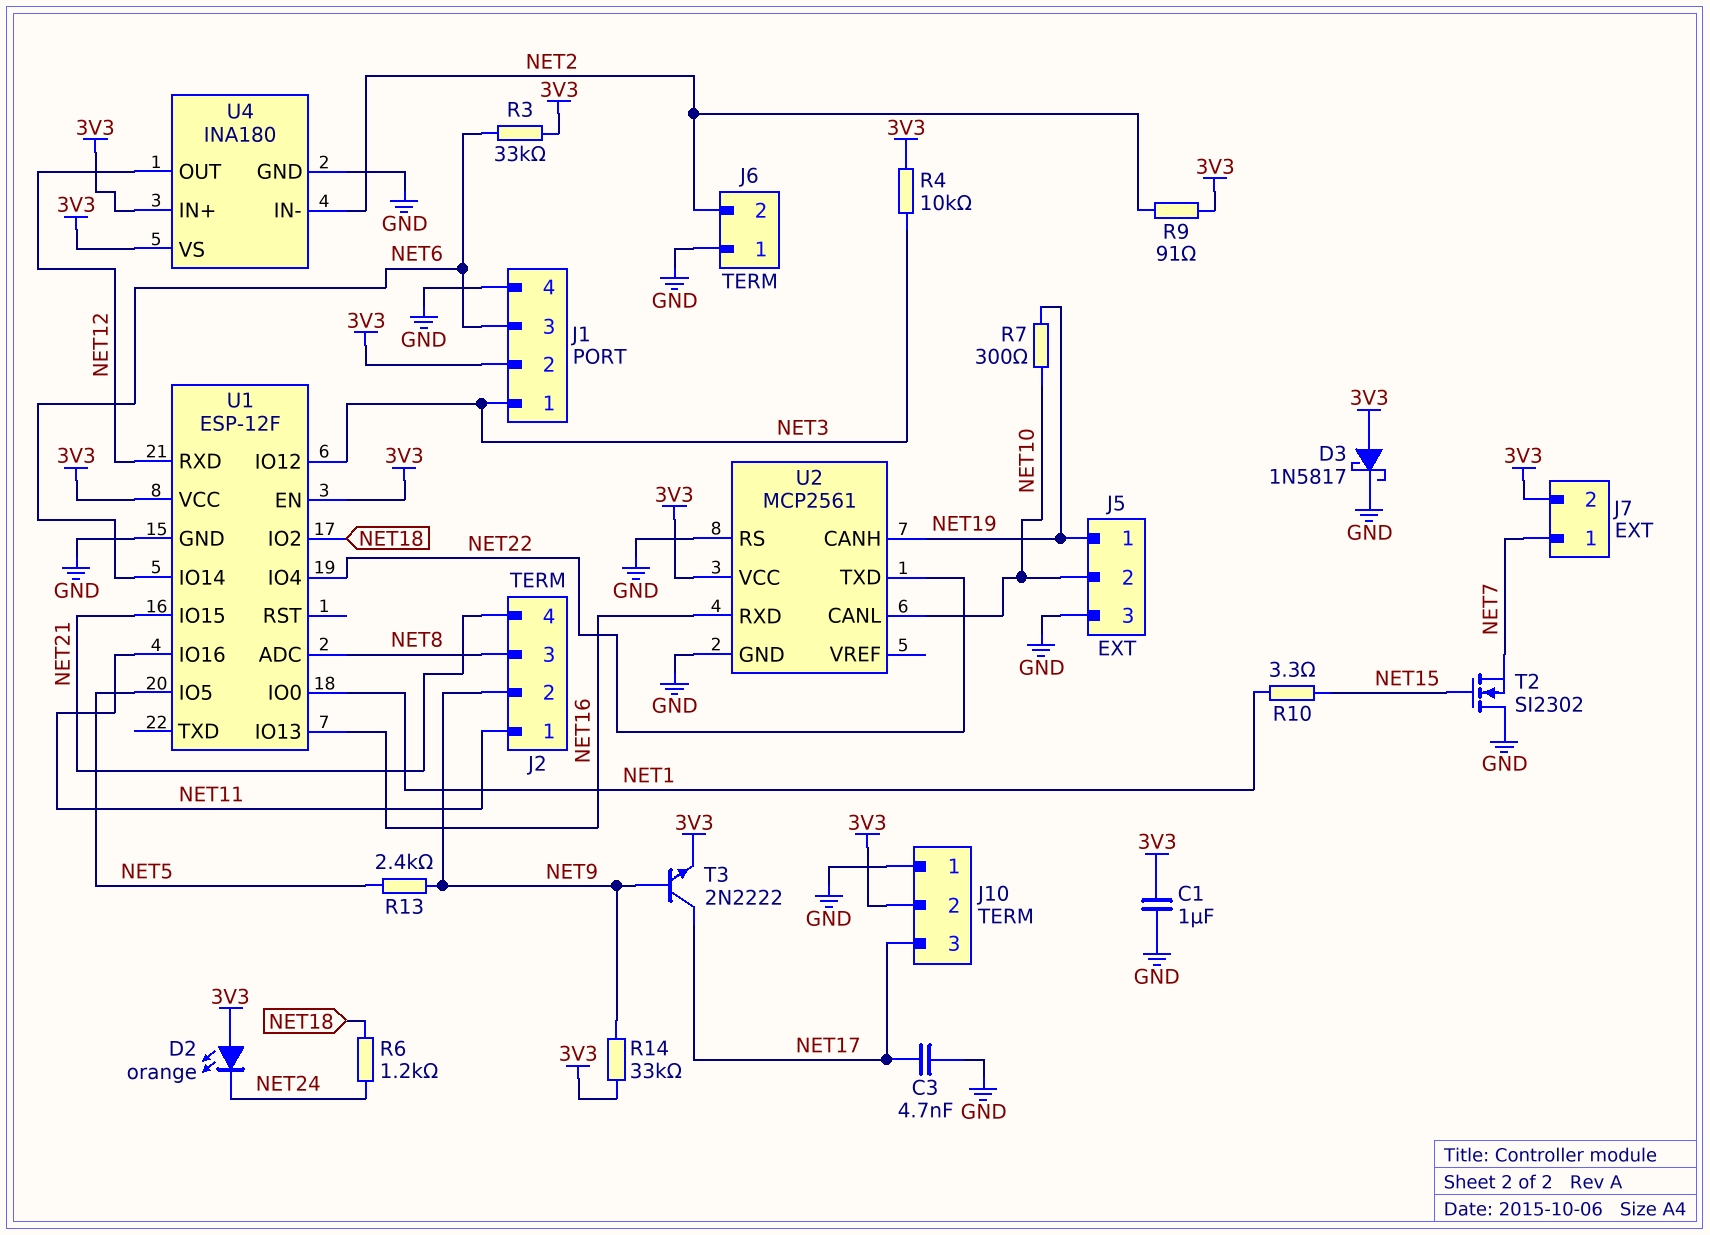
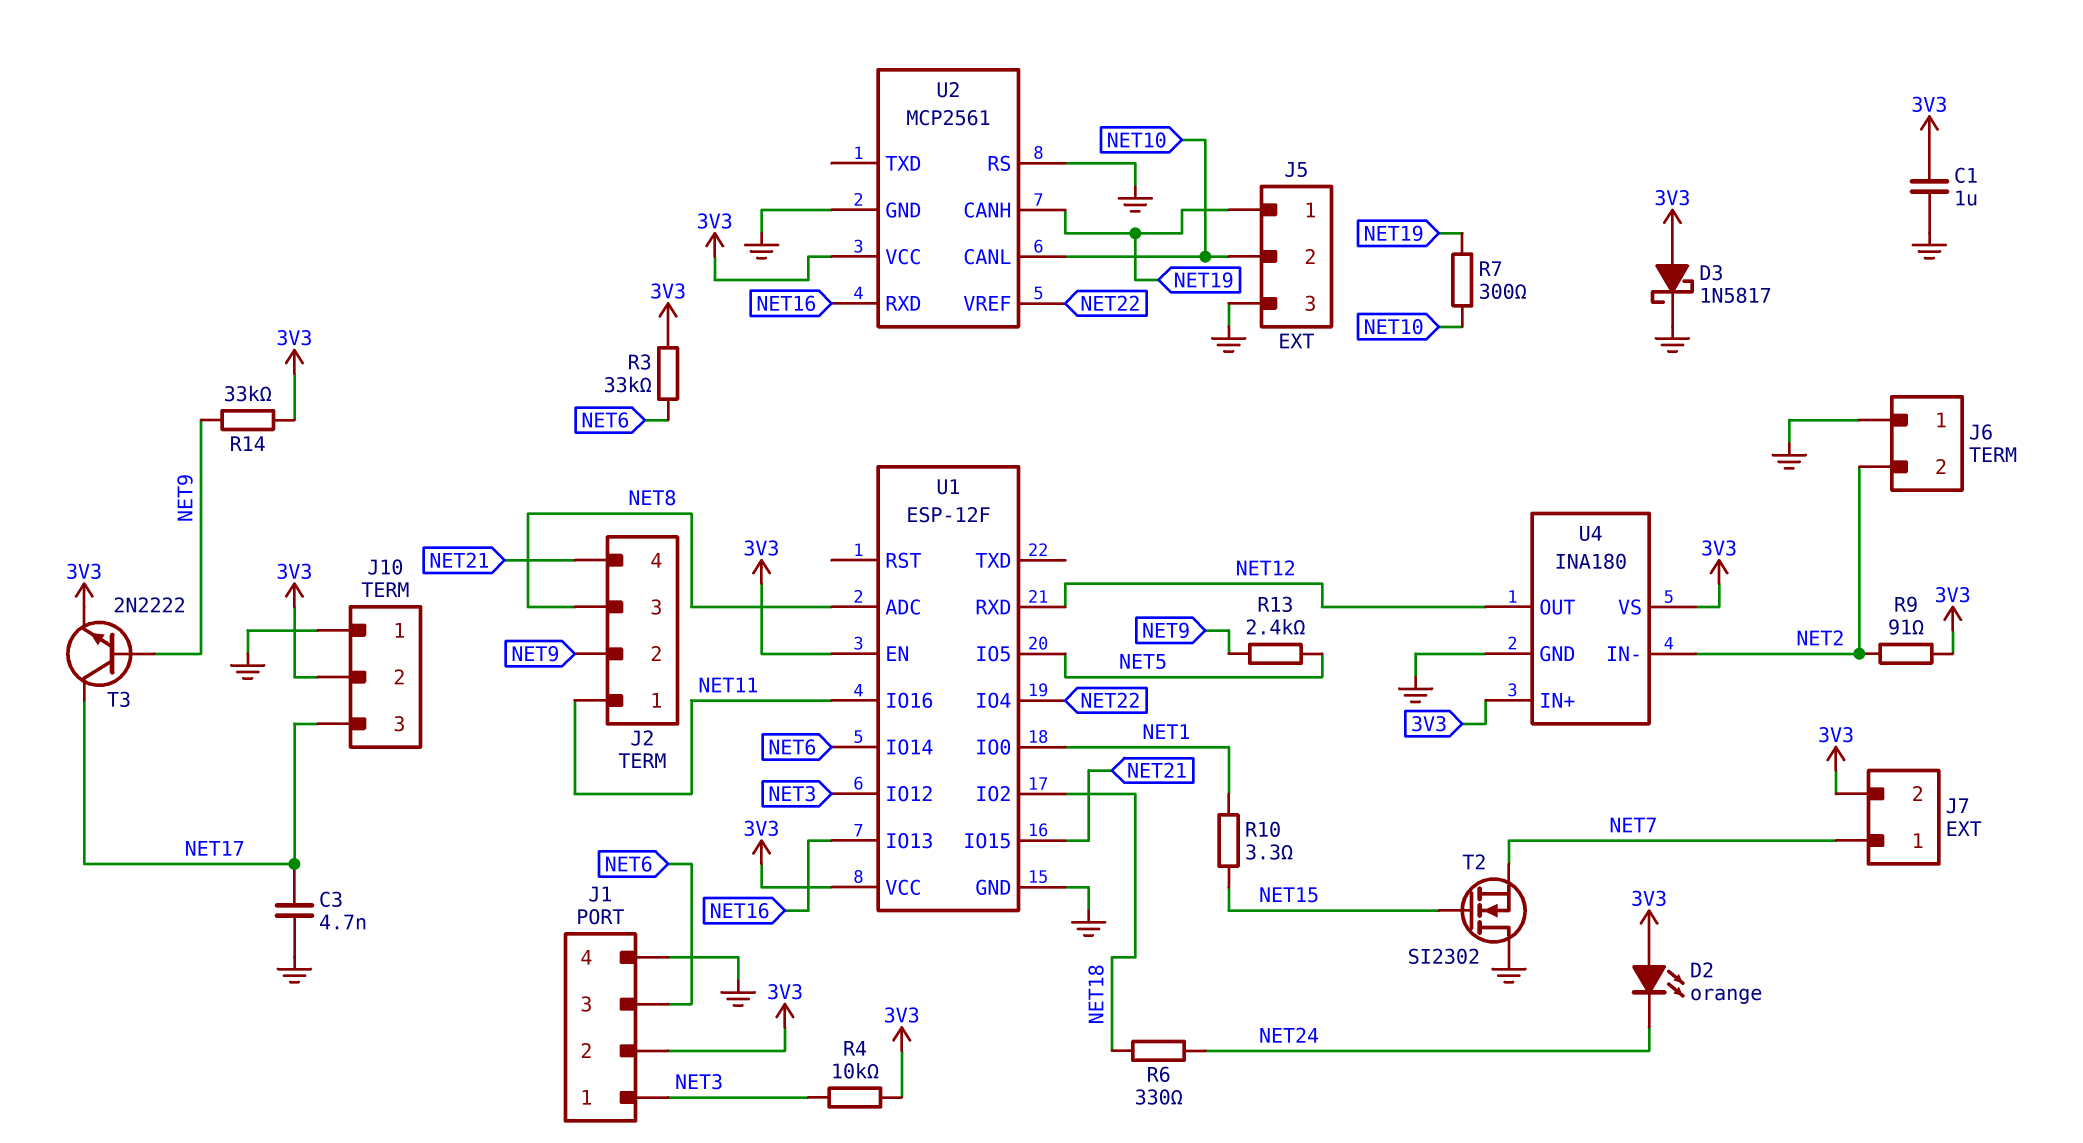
R6: 1.2k (NET18, NET24) -> 330 (NET18, NET24)
U2 pin TXD: NET22 -> none
U2 pin VREF: none -> NET22

